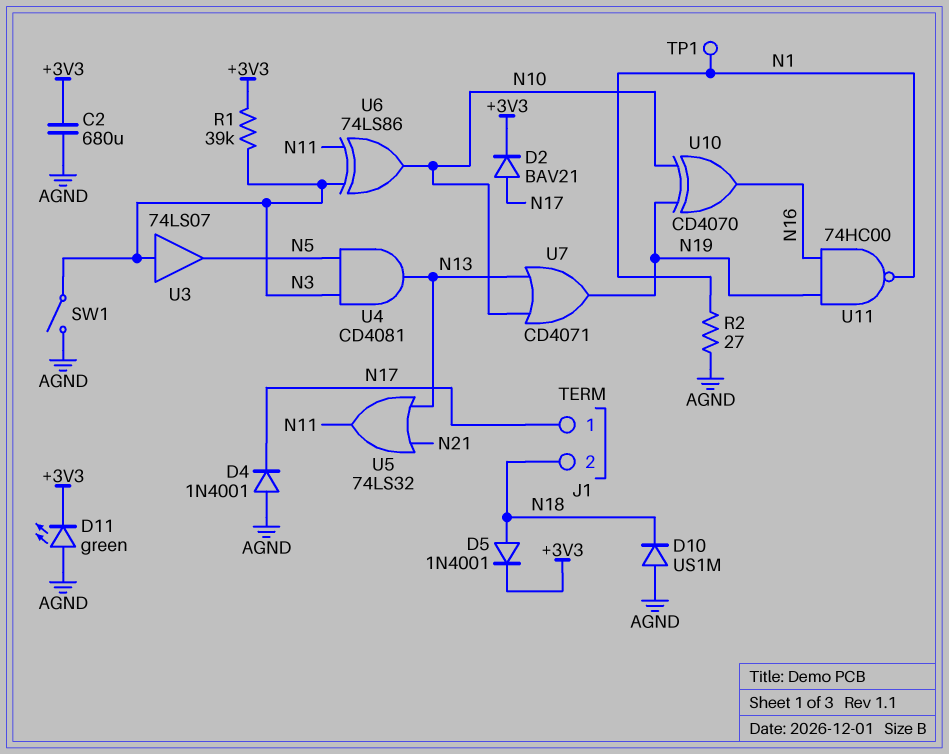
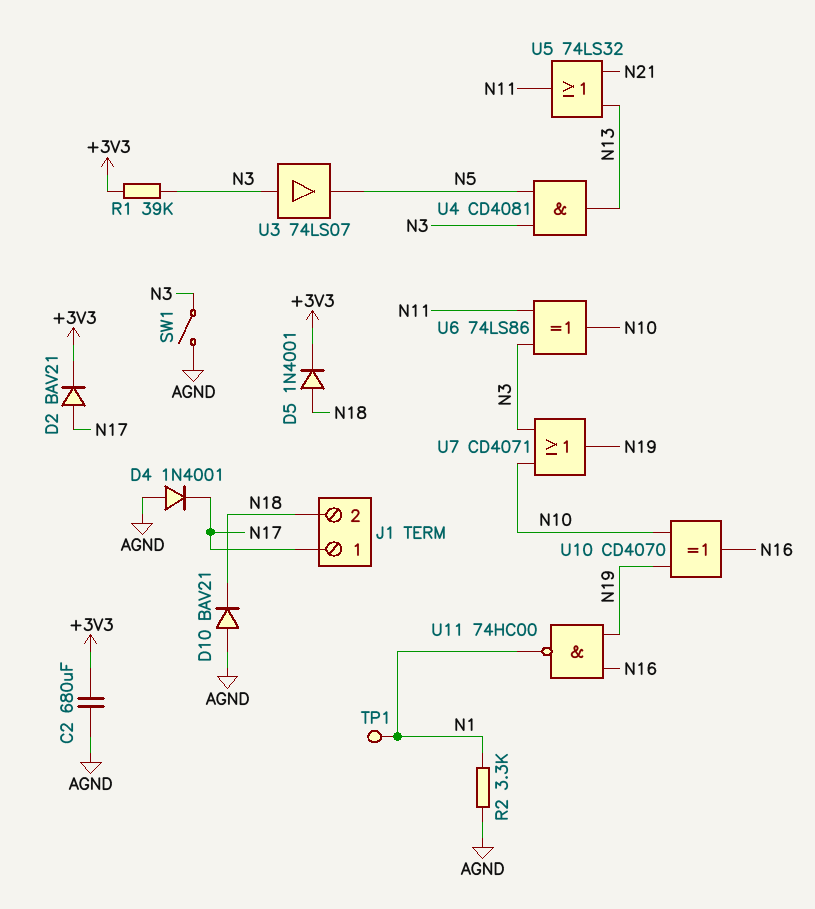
D10: diode US1M (A AGND, K N18) -> diode BAV21 (A AGND, K N18)
D11: LED green (A AGND, K +3V3) -> none
R2: 27 (AGND, N1) -> 3.3k (AGND, N1)
U7: OR CD4071 (in N10, in N13, out N19) -> OR CD4071 (in N3, in N10, out N19)

